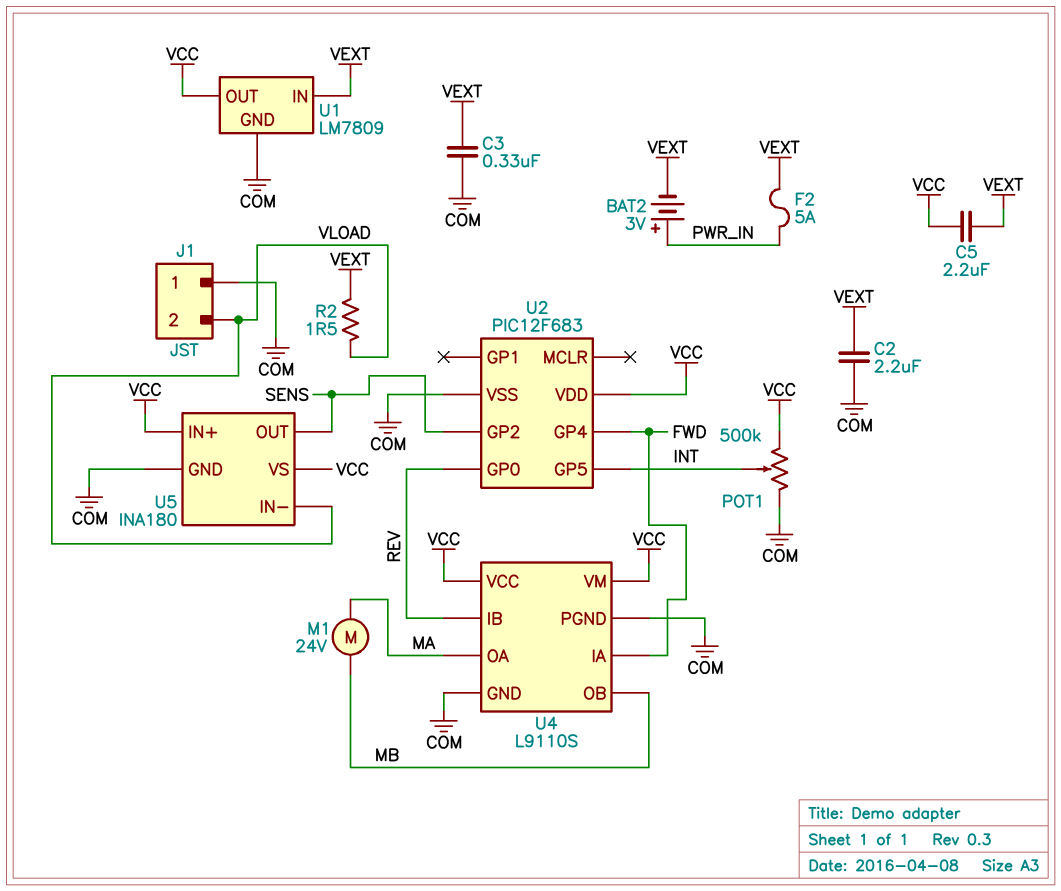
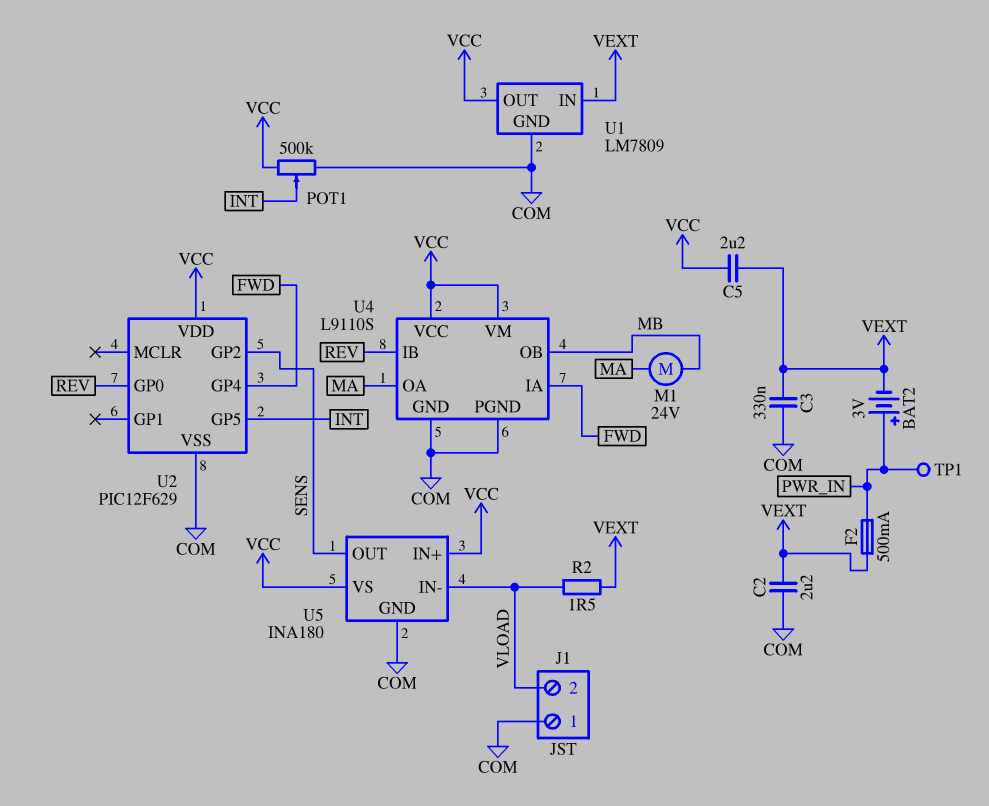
F2: 5A (PWR_IN, VEXT) -> 500mA (PWR_IN, VEXT)
TP1: none -> test point (PWR_IN)
U2: PIC12F683 -> PIC12F629

